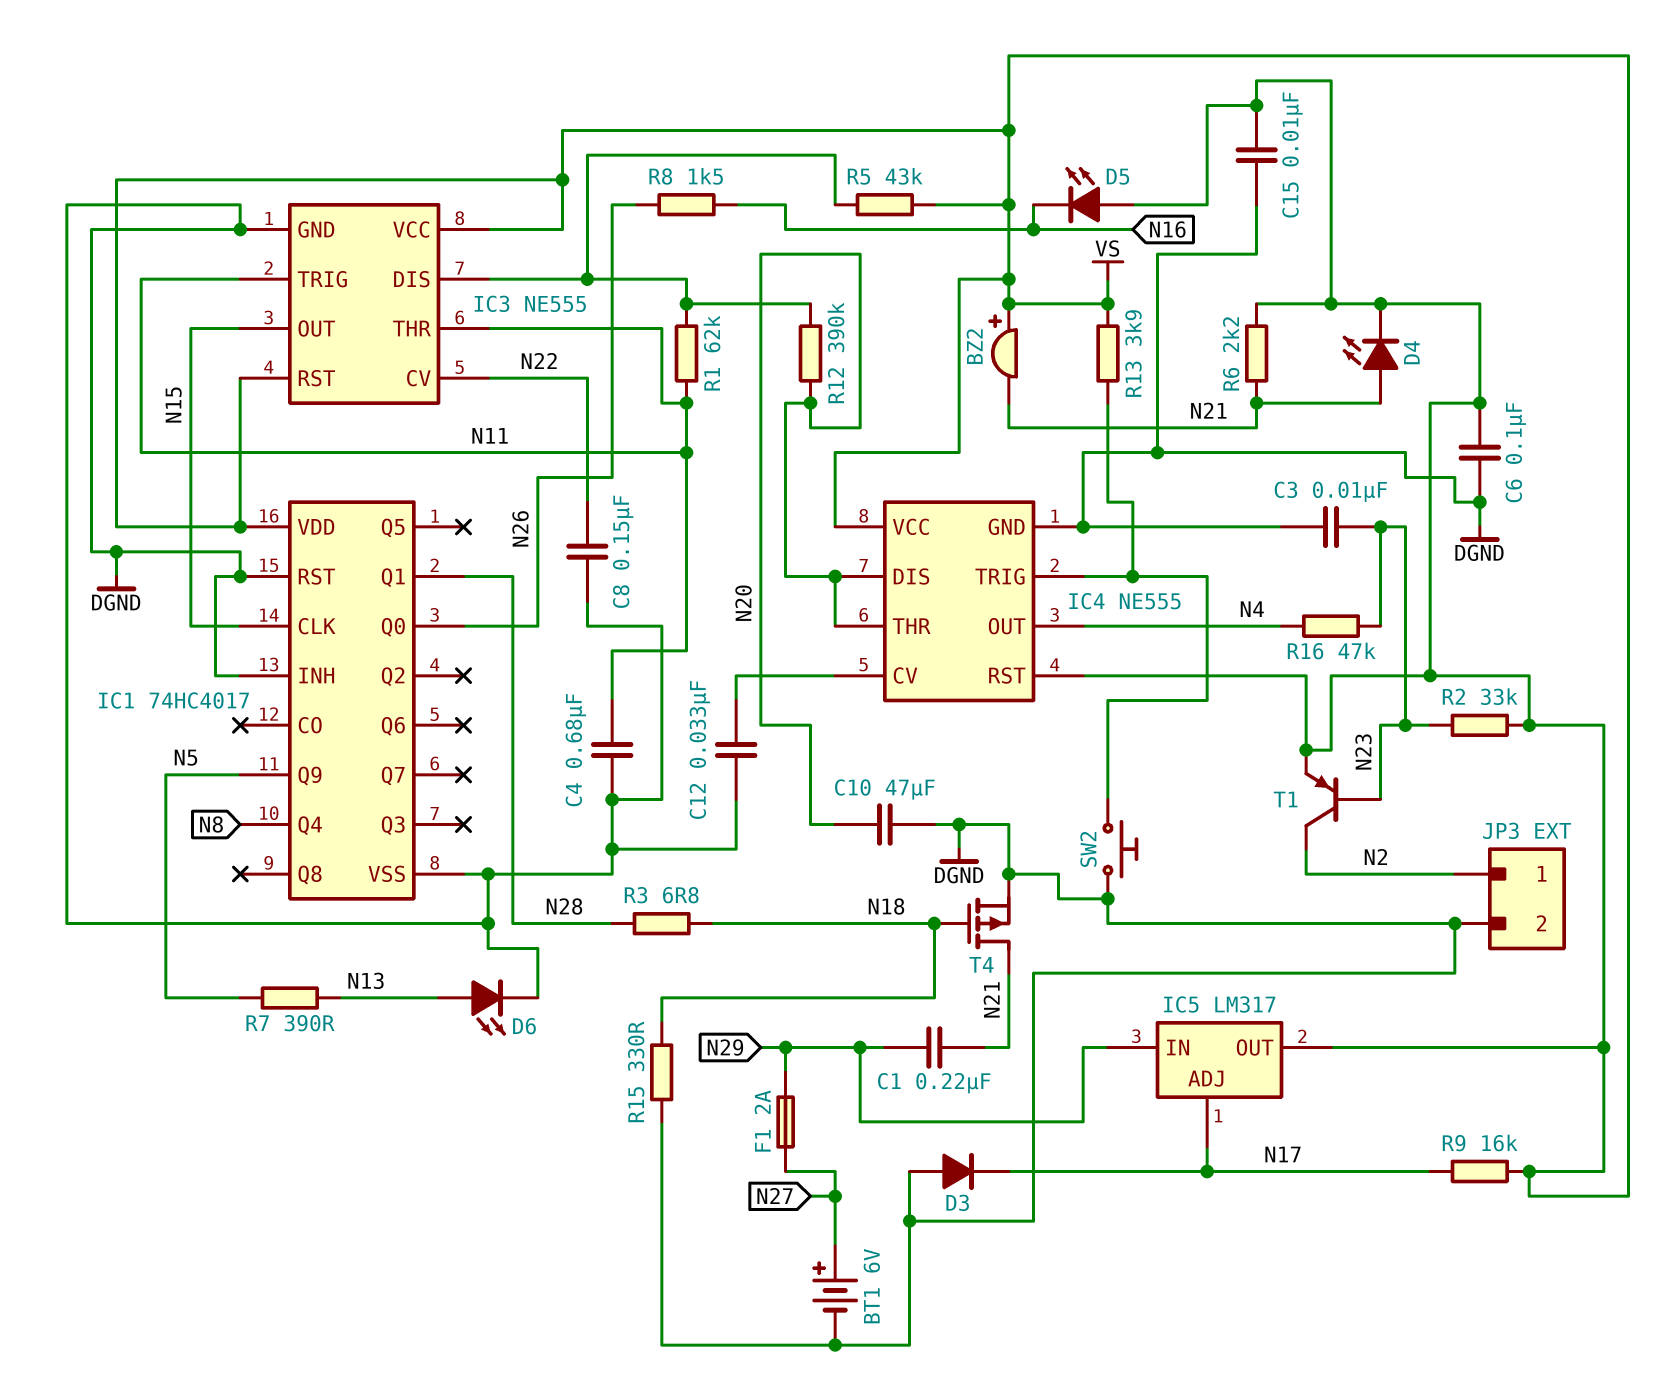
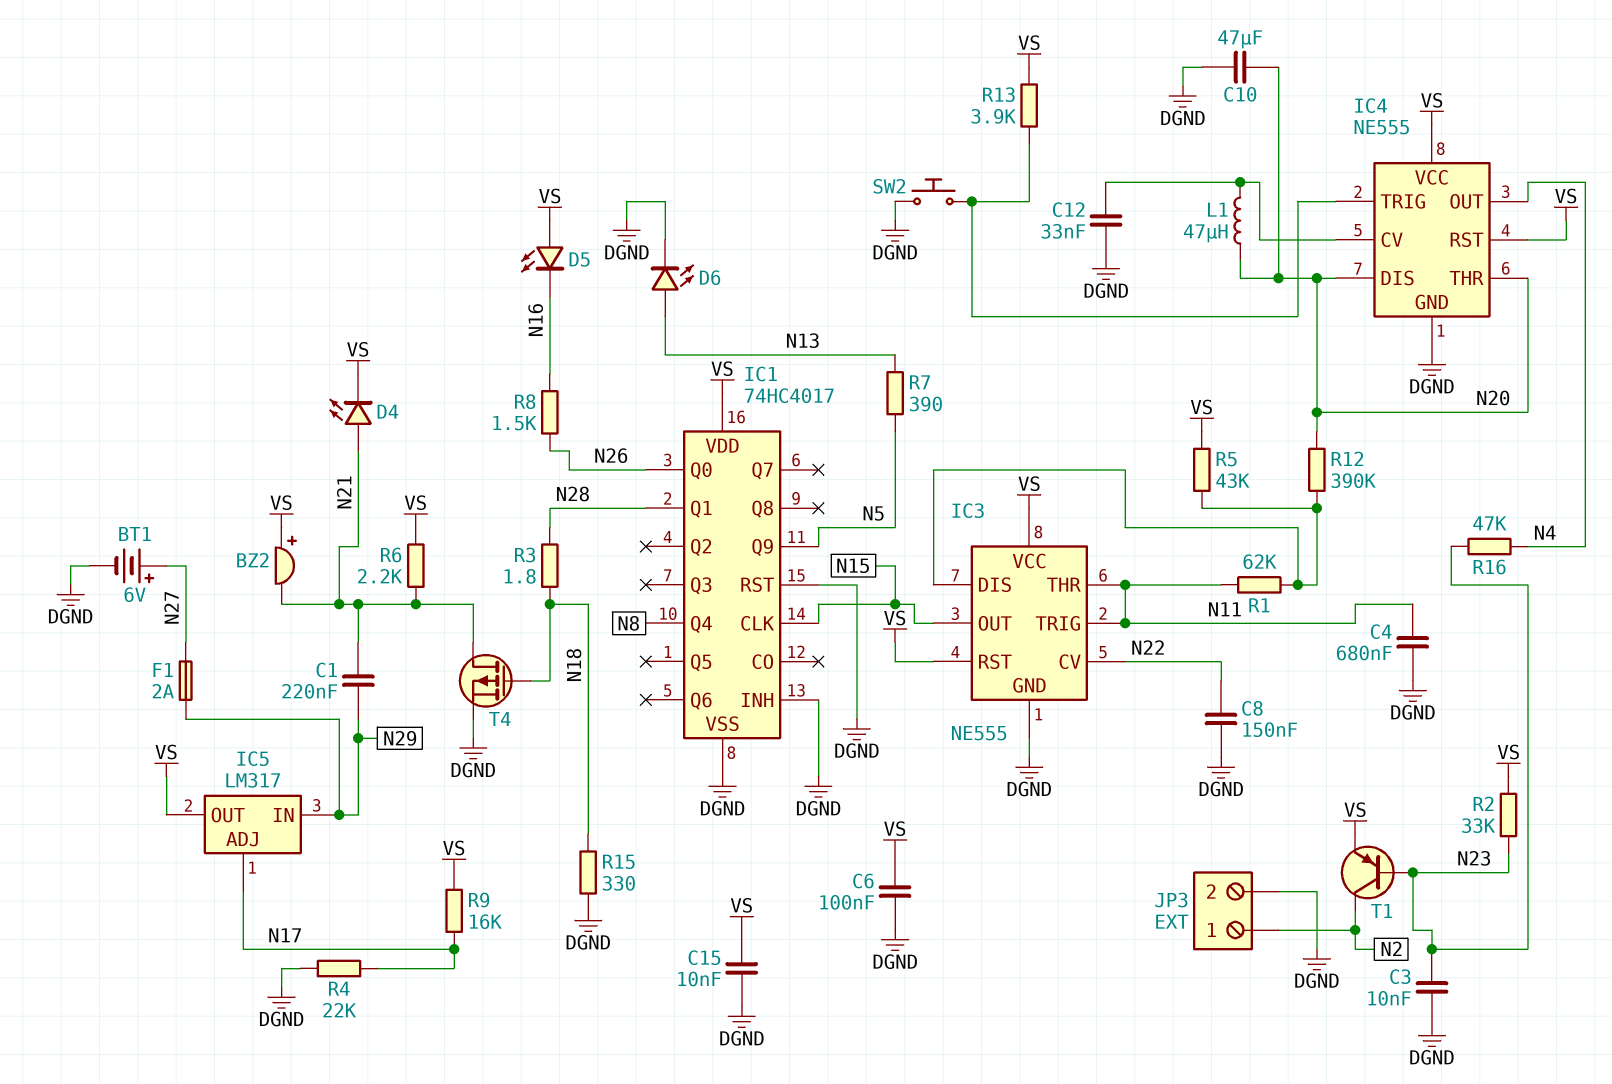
D3: diode (A DGND, K N17) -> none
L1: none -> 47uH (IC4/CV, N20)
R3: 6.8 (N18, N28) -> 1.8 (N18, N28)
R4: none -> 22k (DGND, N17)

